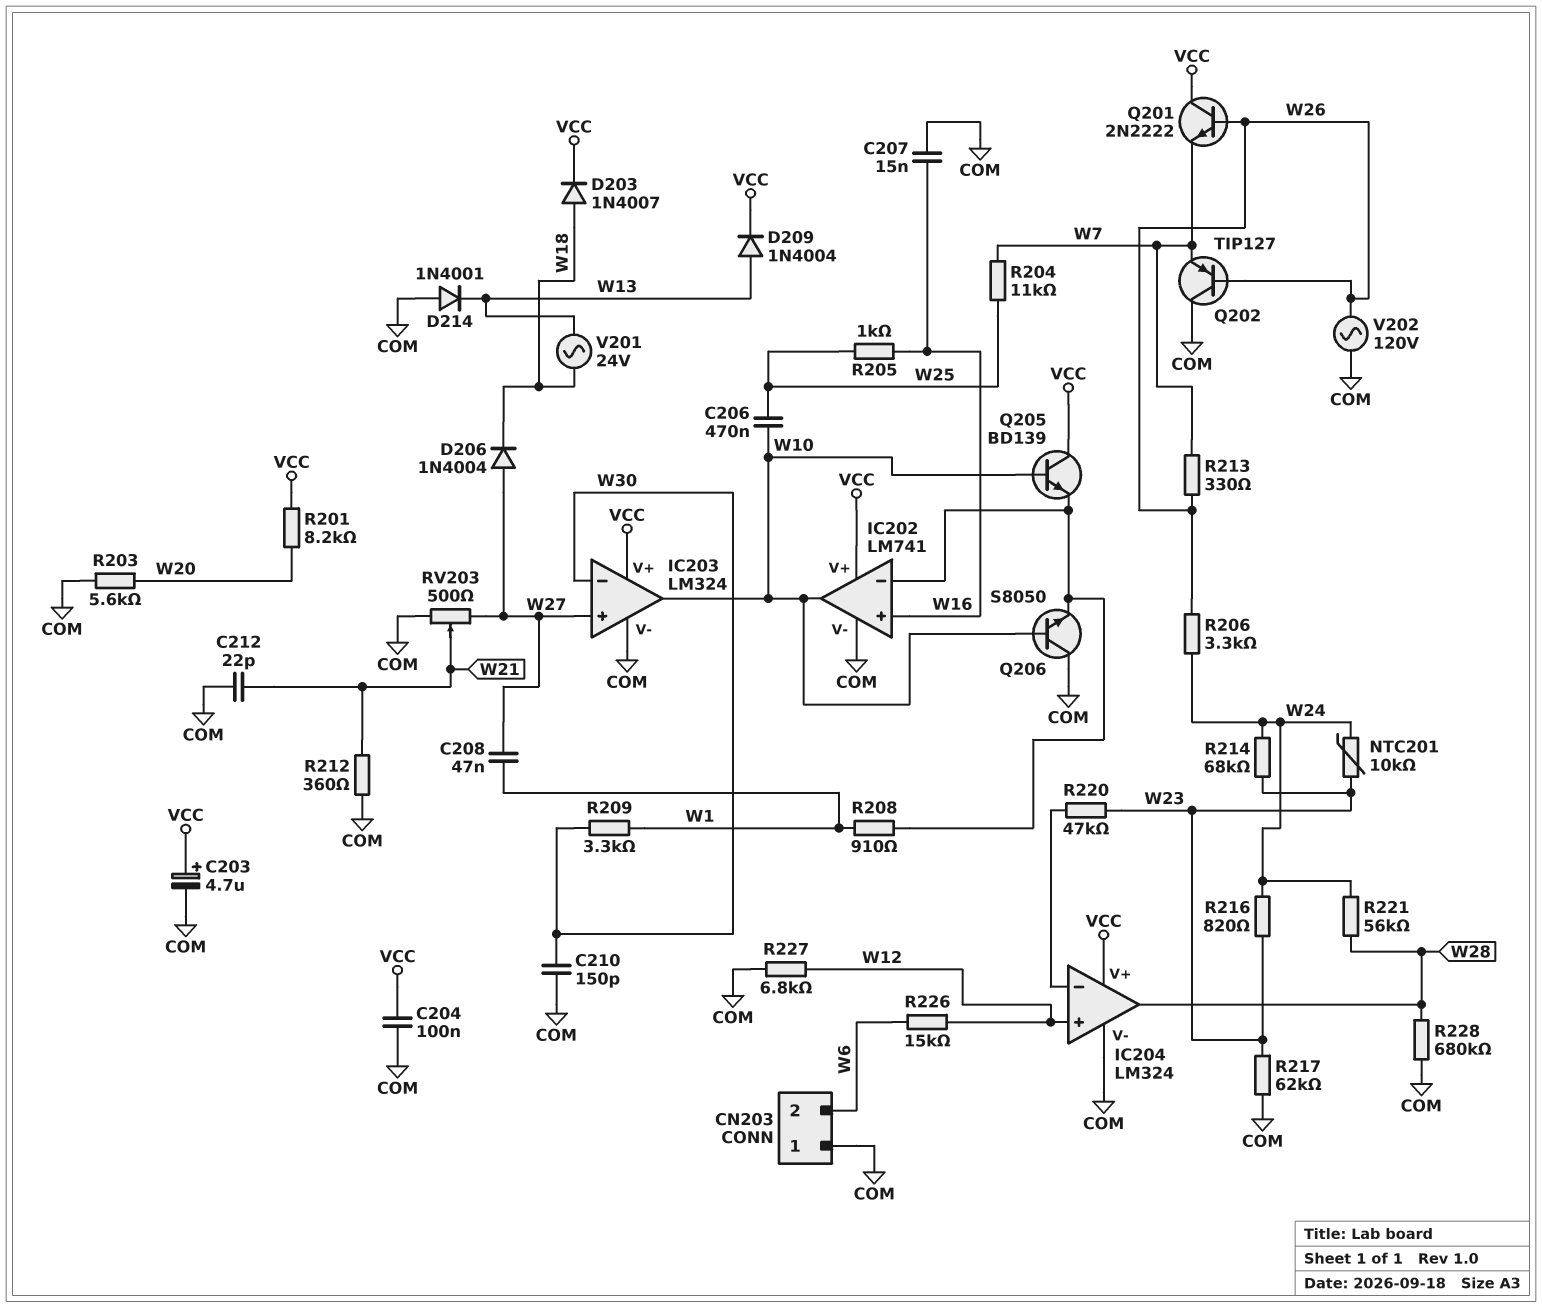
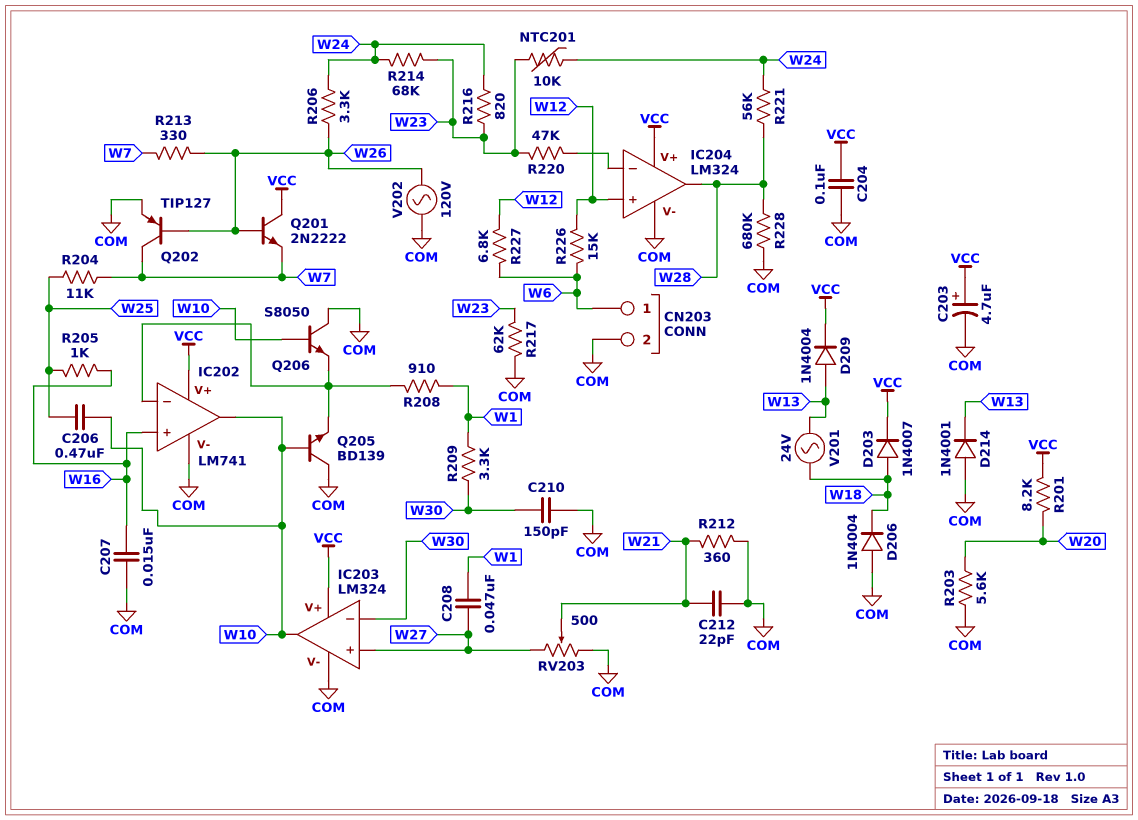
CN203 pin 1: COM -> W6
CN203 pin 2: W6 -> COM
D206: diode 1N4004 (A W27, K W18) -> diode 1N4004 (A COM, K W18)
Q202: PNP TIP127 (B W26, C COM, E W7) -> PNP TIP127 (B W26, C W7, E COM)
Q205: NPN BD139 (B W10, C VCC, E IC202/in-) -> NPN BD139 (B W10, C COM, E IC202/in-)
R227: 6.8k (COM, W12) -> 6.8k (W6, W12)

